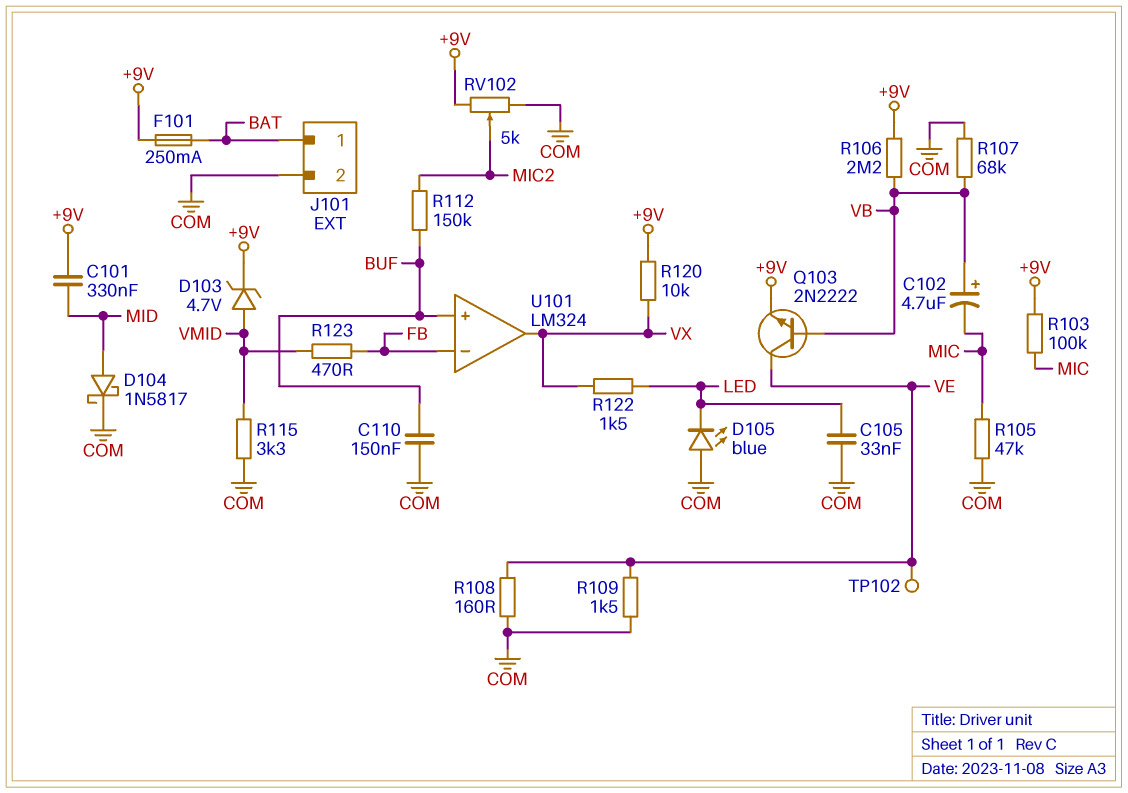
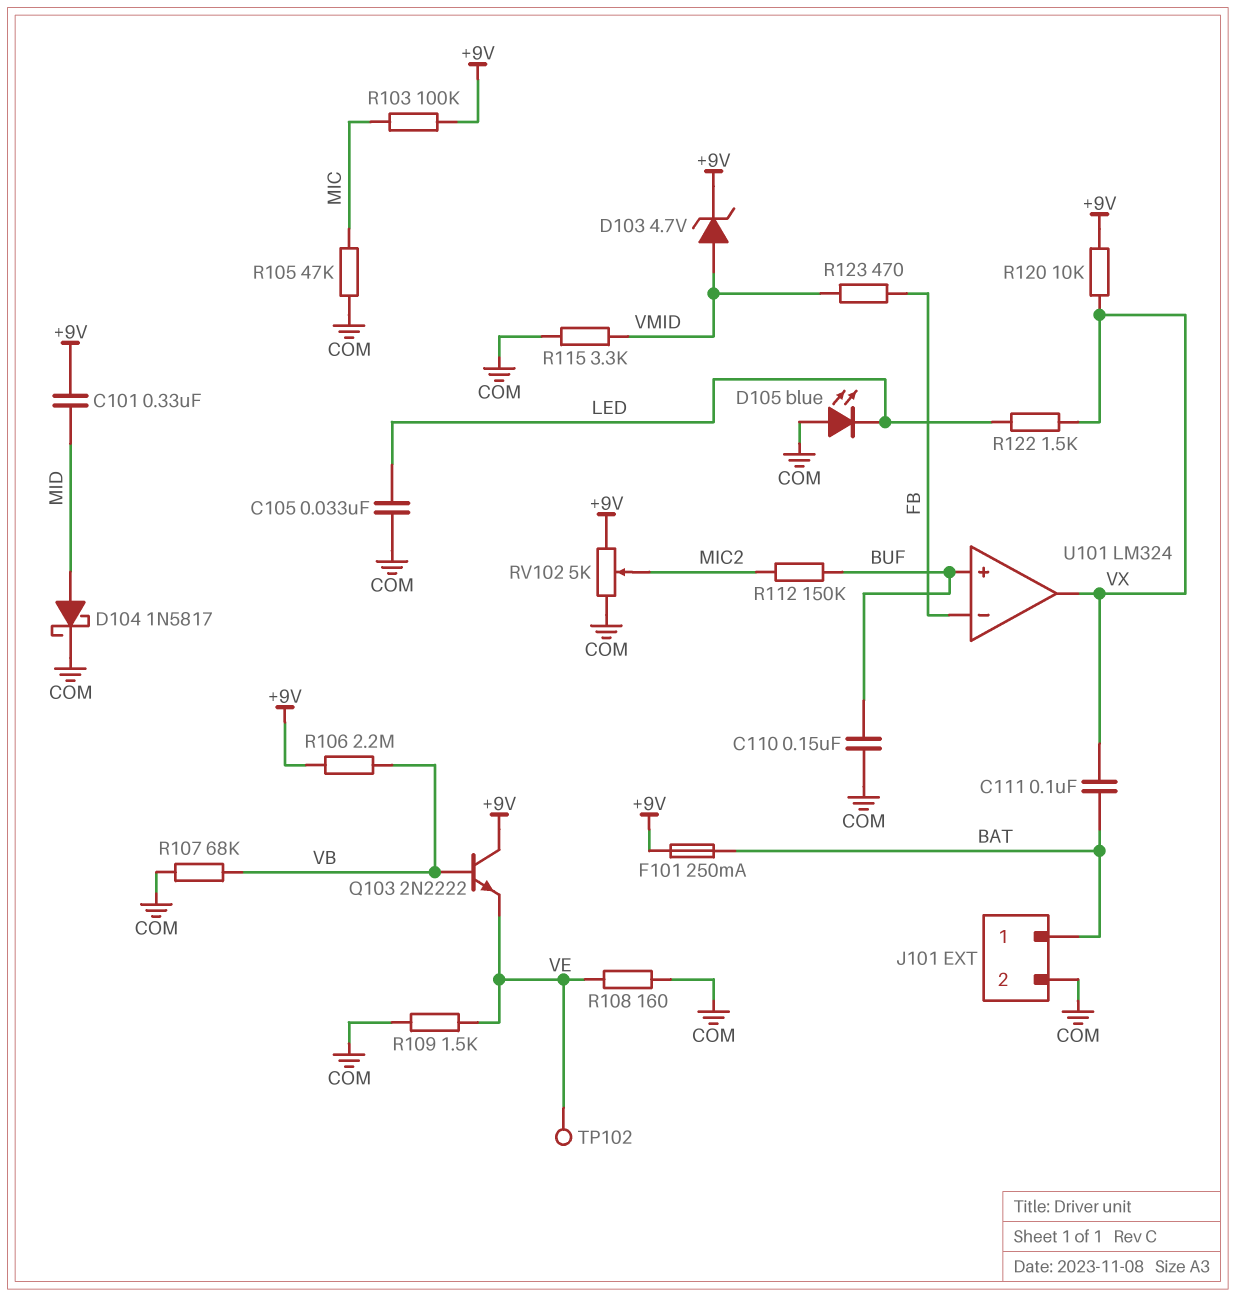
C102: 4.7uF (plus VB, minus MIC) -> none
C111: none -> 100nF (BAT, VX)
Q103: NPN 2N2222 (B VB, C VE, E +9V) -> NPN 2N2222 (B VB, C +9V, E VE)

